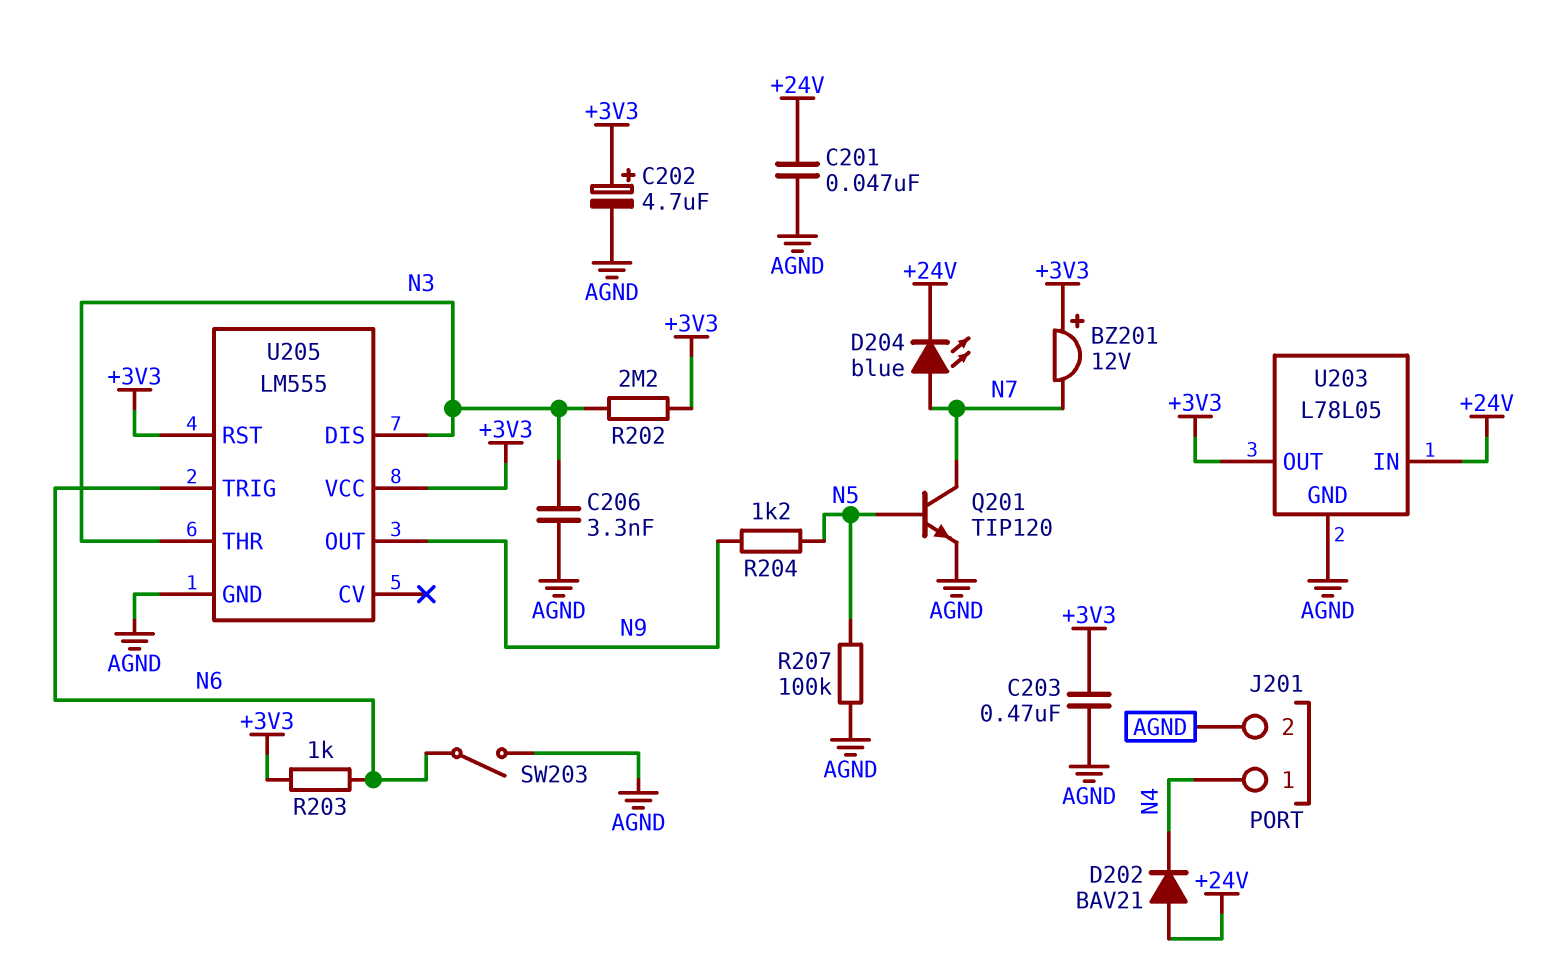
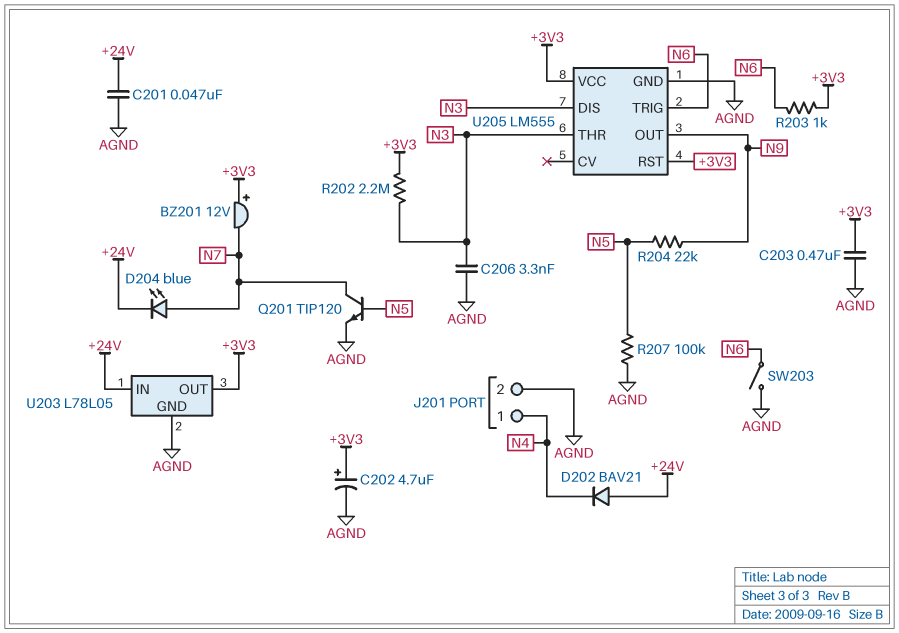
R204: 1.2k (N5, N9) -> 22k (N5, N9)

